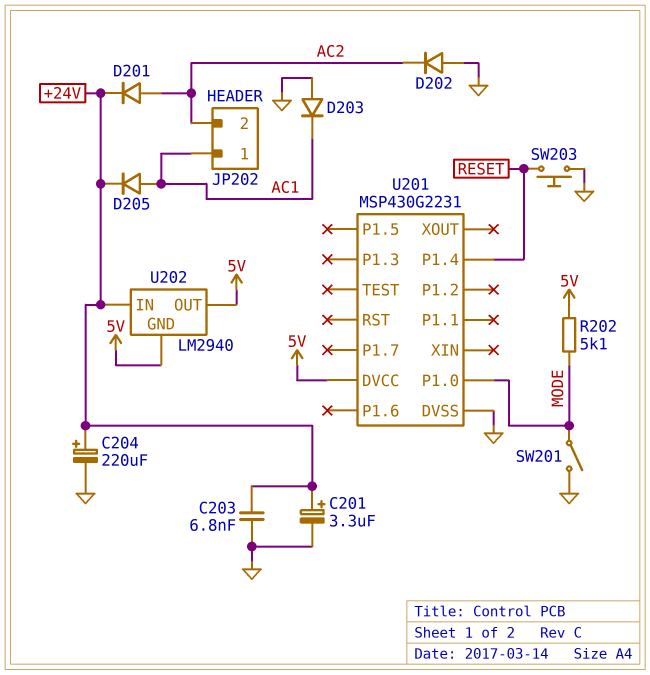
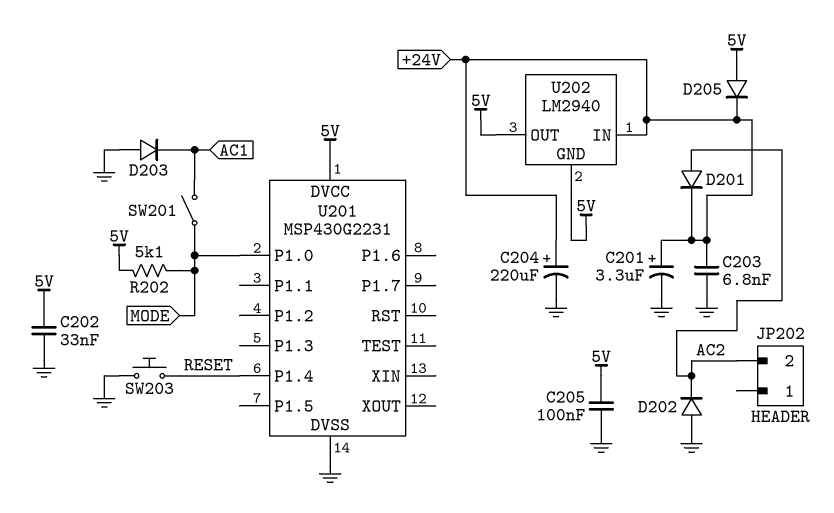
C202: none -> 33nF (5V, GND)
C205: none -> 100nF (5V, GND)
D205: diode (A AC1, K +24V) -> diode (A 5V, K +24V)
JP202 pin 1: AC1 -> none
SW201: switch (GND, MODE) -> switch (AC1, MODE)

